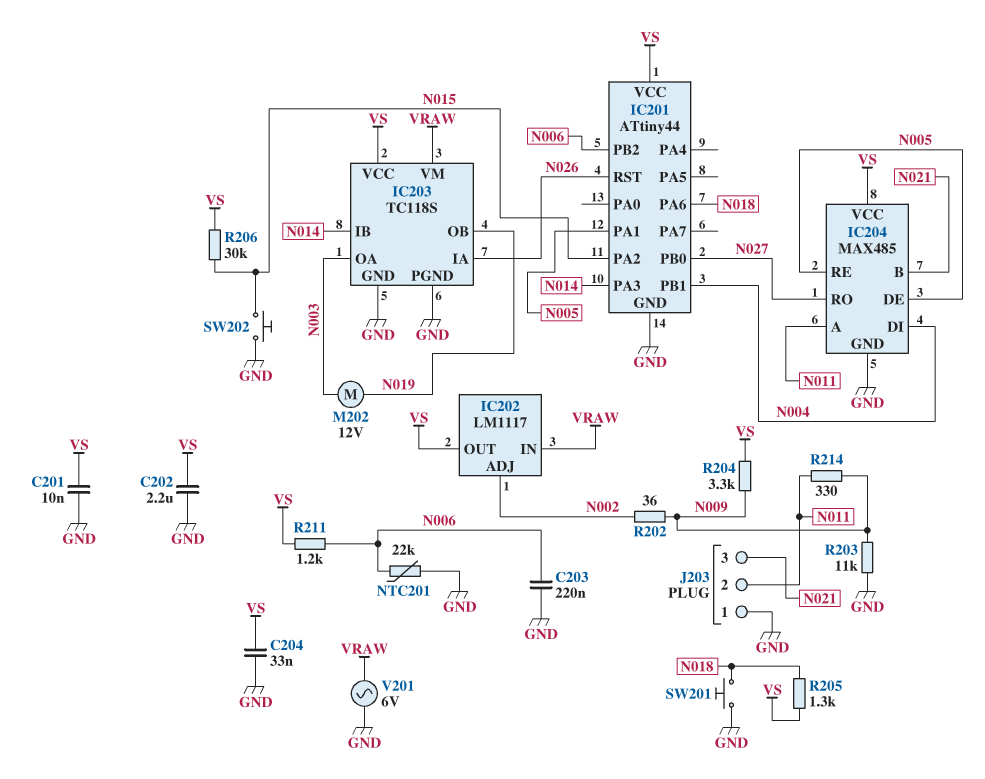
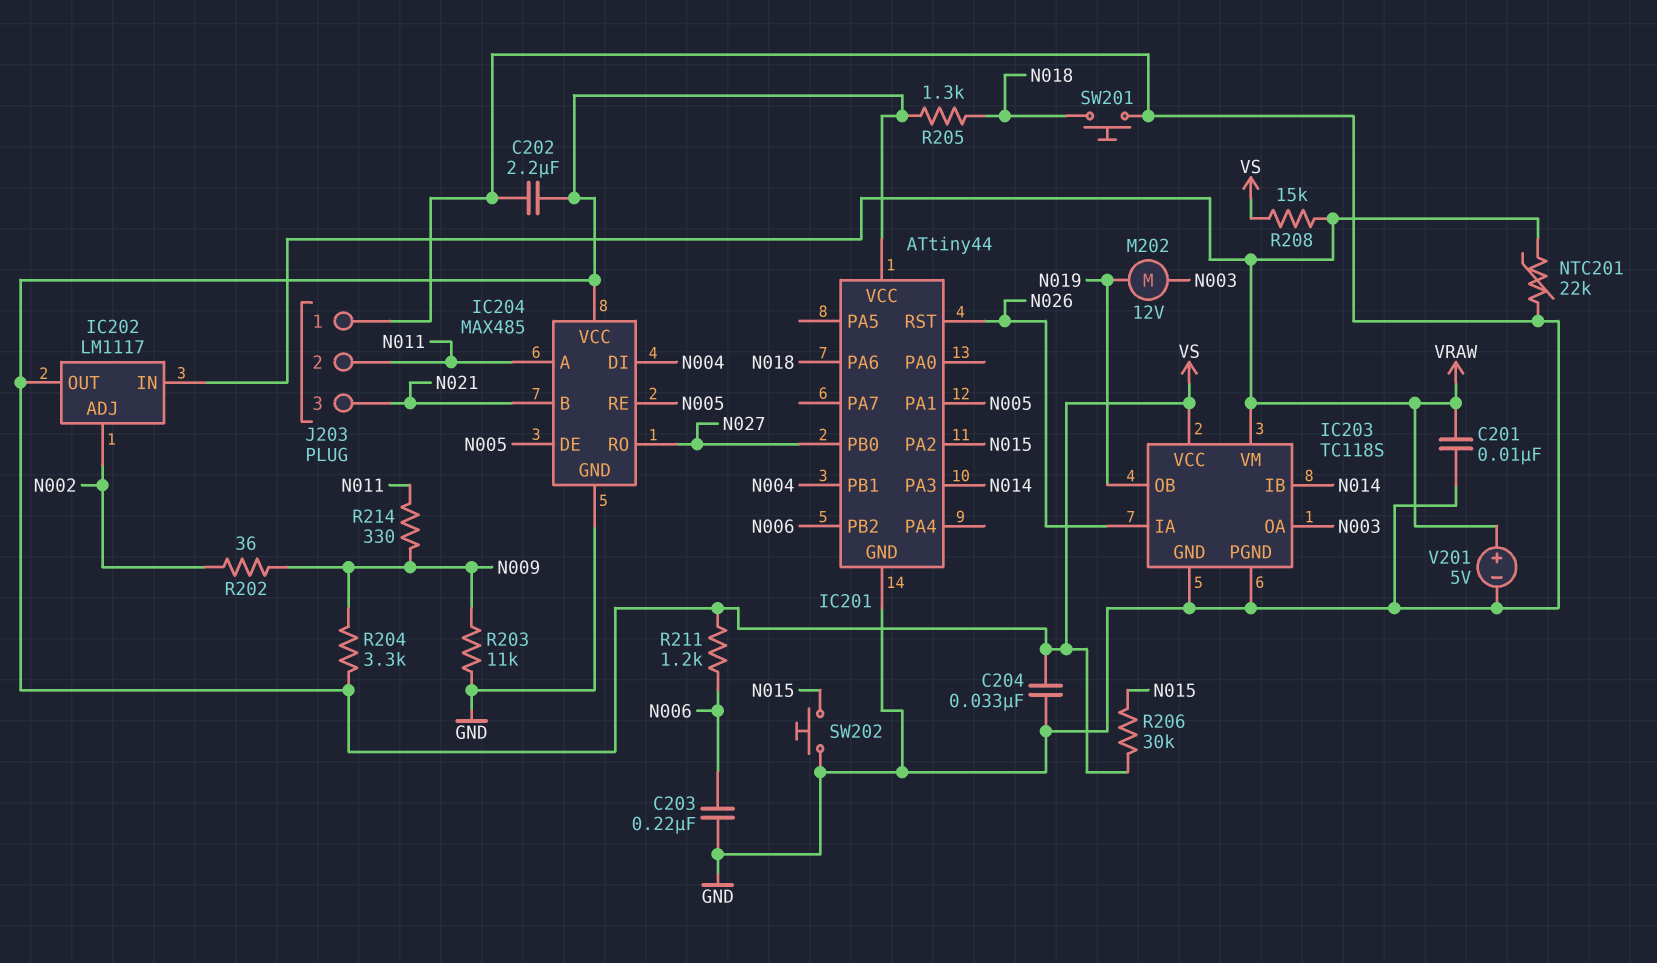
C201: 10nF (GND, VS) -> 10nF (GND, VRAW)
NTC201: 22k (GND, N006) -> 22k (GND, VRAW)
R208: none -> 15k (VRAW, VS)
V201: AC 6V (GND, VRAW) -> 5V (plus VRAW, minus GND)

